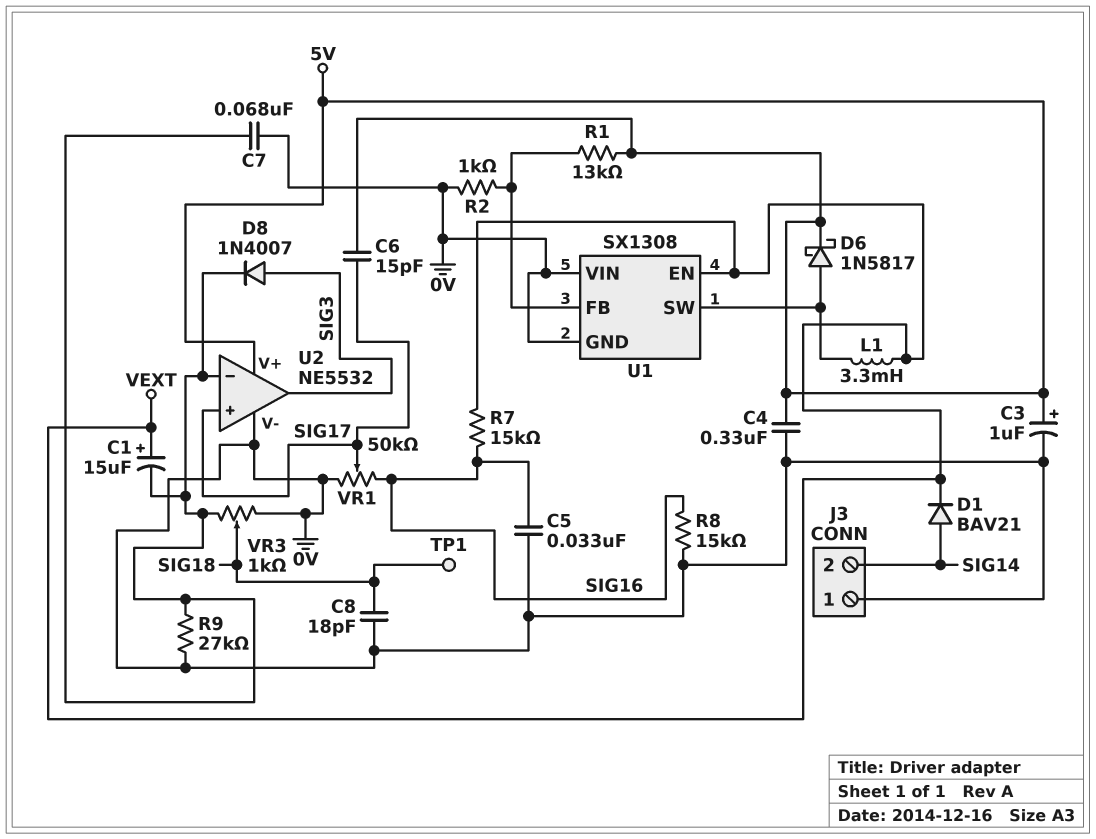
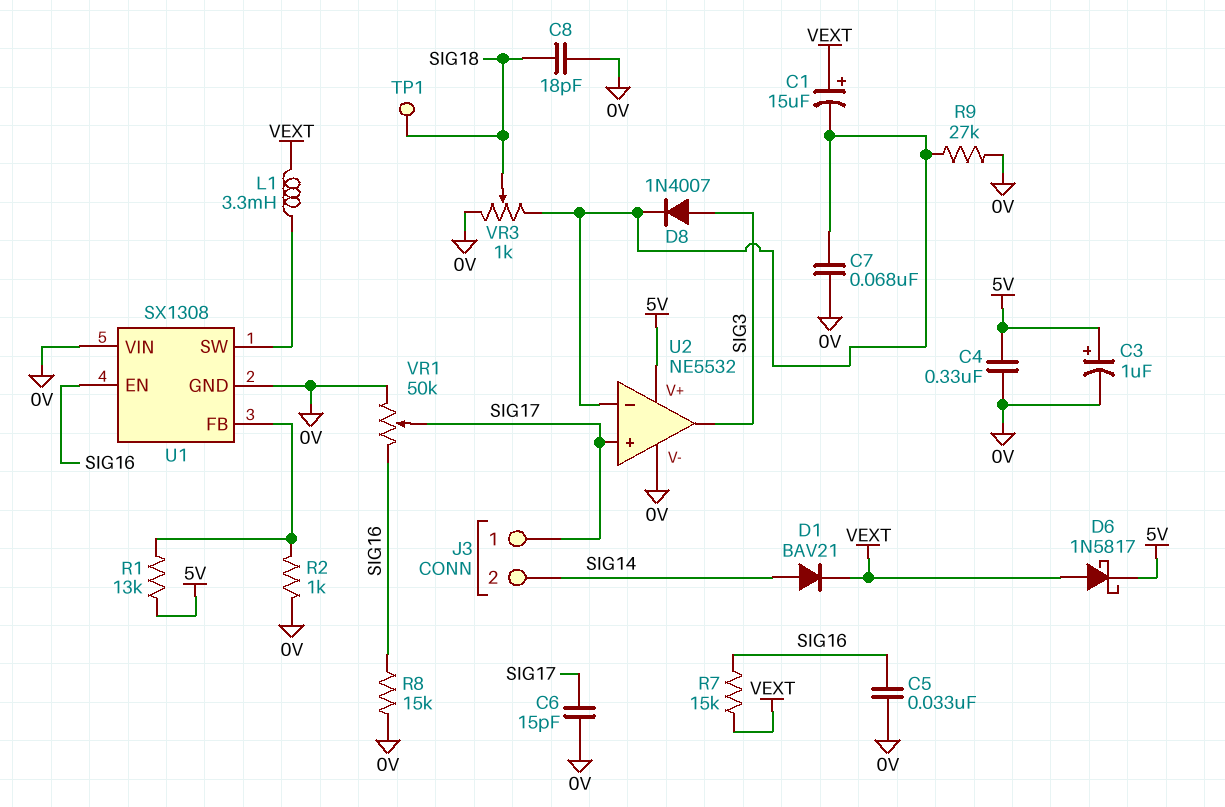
C6: 15pF (5V, SIG17) -> 15pF (0V, SIG17)
D6: schottky 1N5817 (A U1/SW, K 5V) -> schottky 1N5817 (A VEXT, K 5V)
J3 pin 1: 0V -> SIG17
U1 pin EN: VEXT -> SIG16

